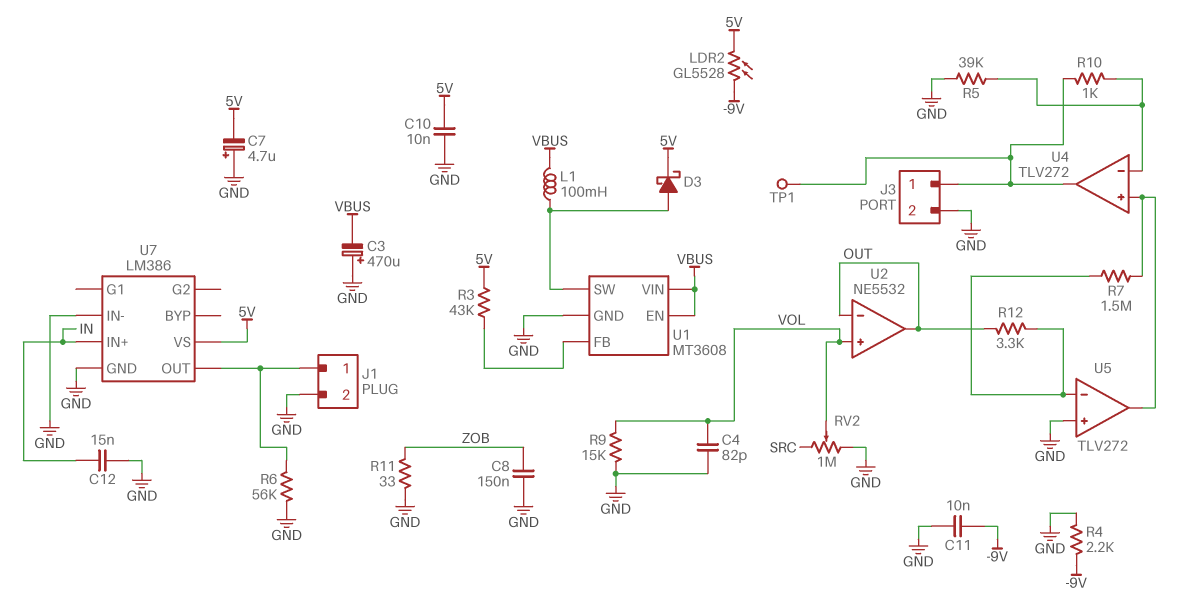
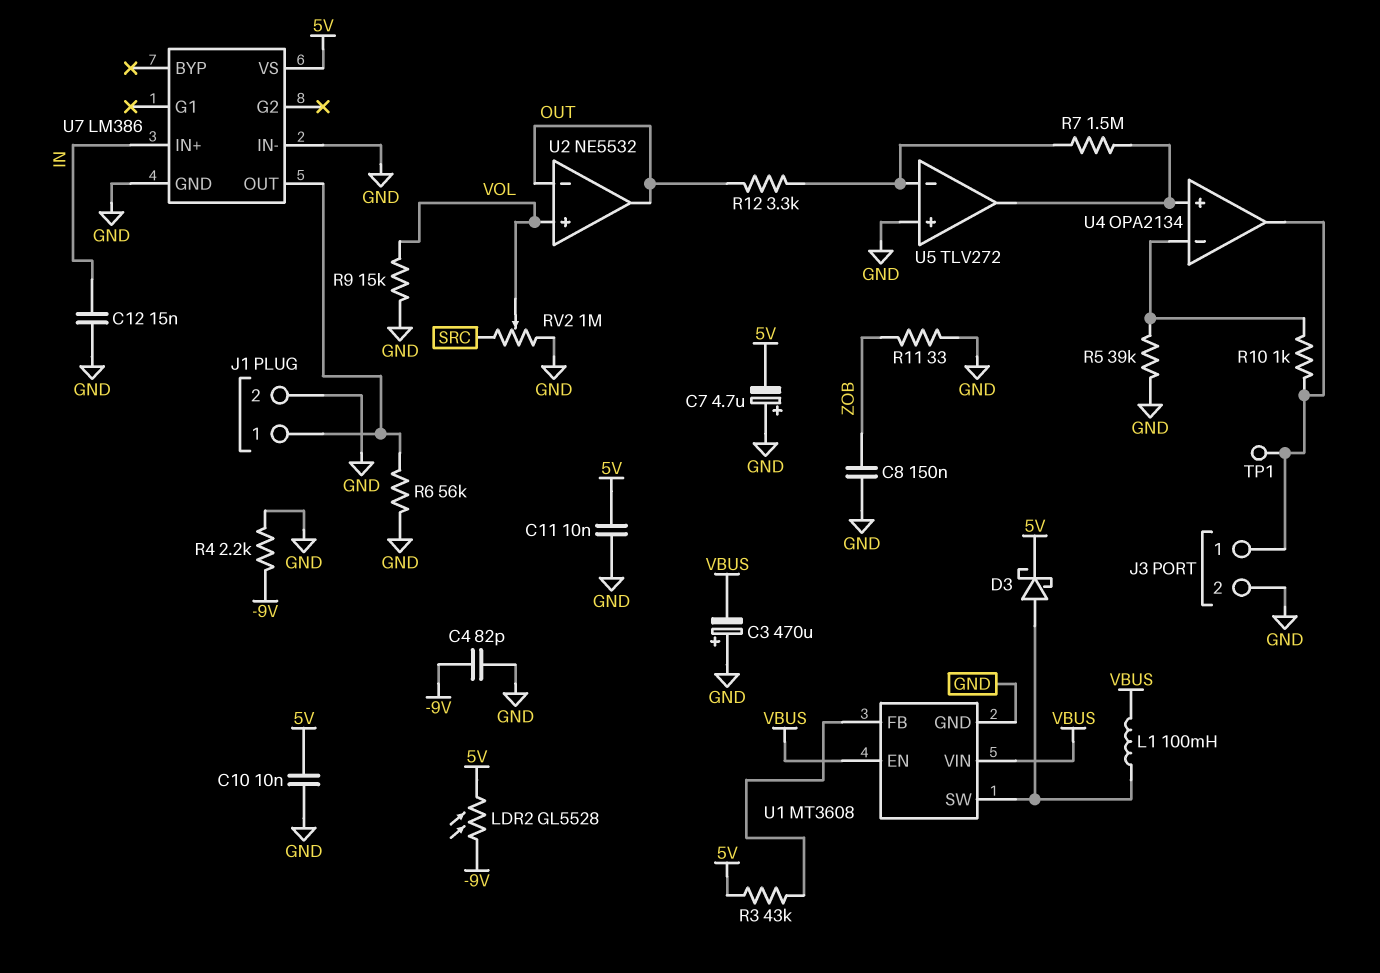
C4: 82pF (GND, VOL) -> 82pF (-9V, GND)
C11: 10nF (-9V, GND) -> 10nF (5V, GND)
U4: TLV272 -> OPA2134

